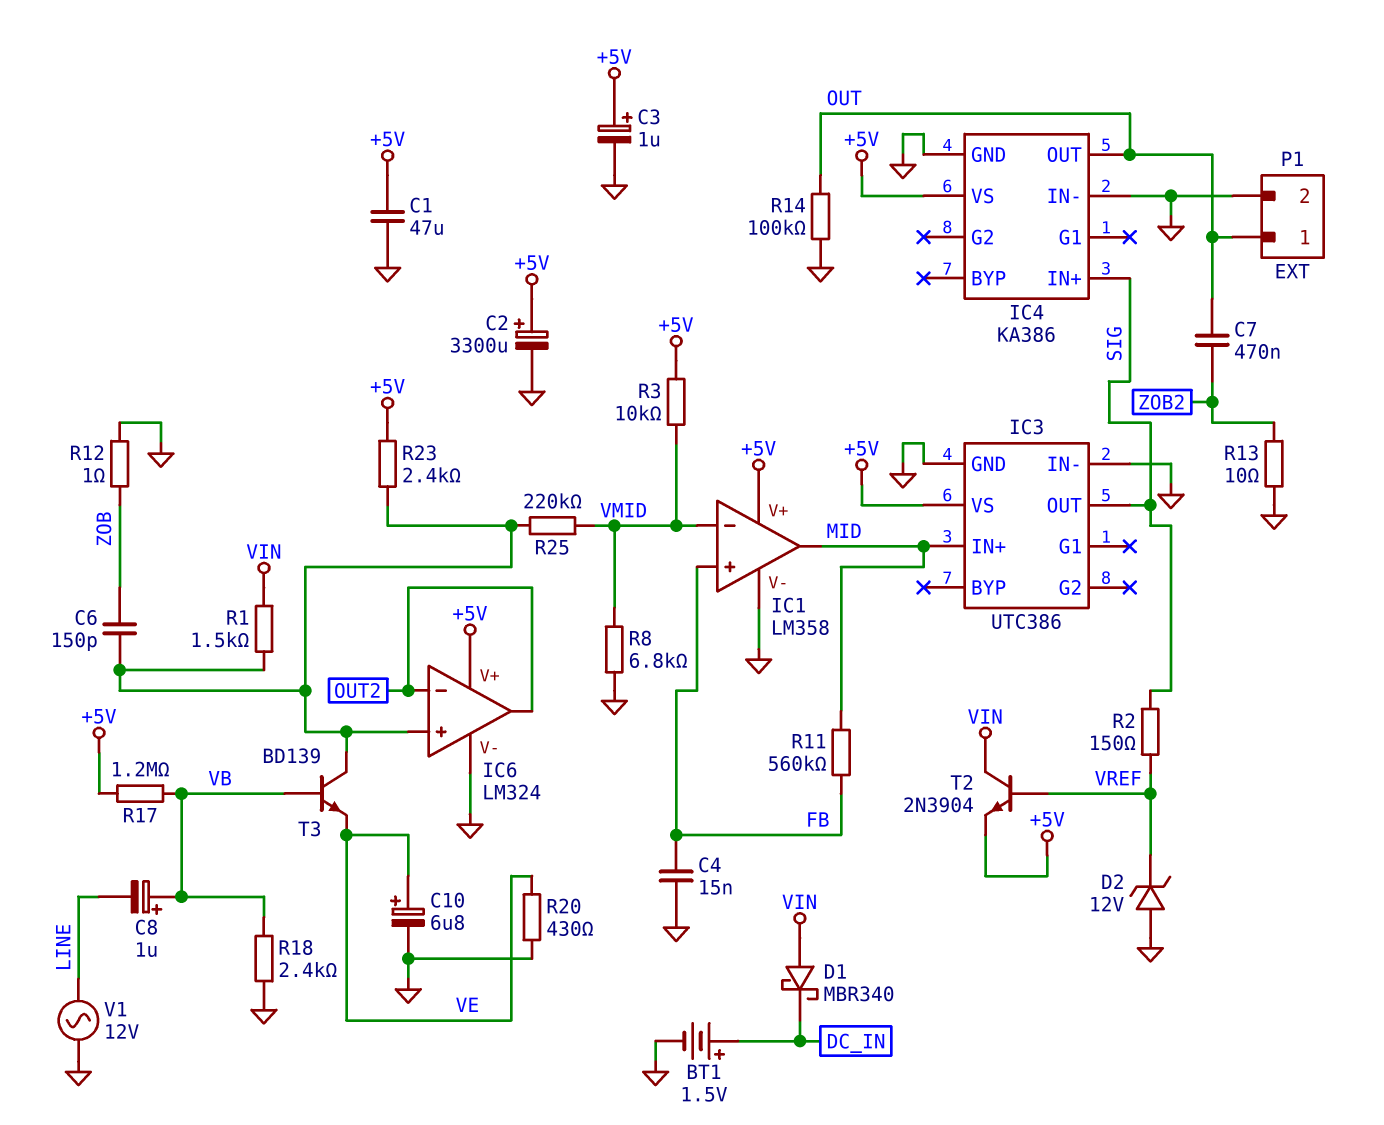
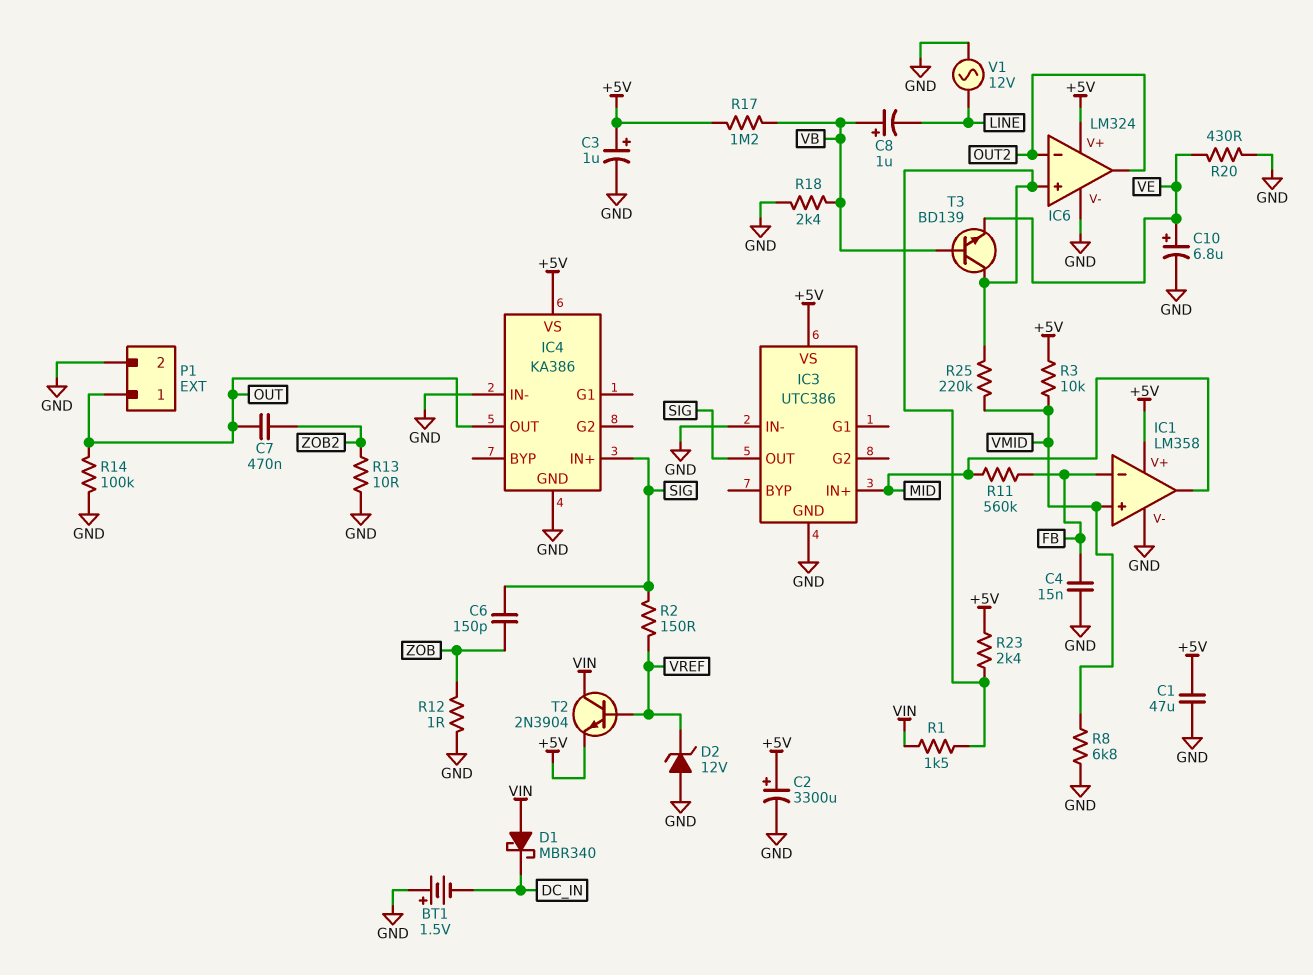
BT1: 1.5V (plus DC_IN, minus GND) -> 1.5V (plus GND, minus DC_IN)
C6: 150pF (IC6/in+, ZOB) -> 150pF (SIG, ZOB)
IC1 pin in+: FB -> VMID
IC1 pin in-: VMID -> FB

